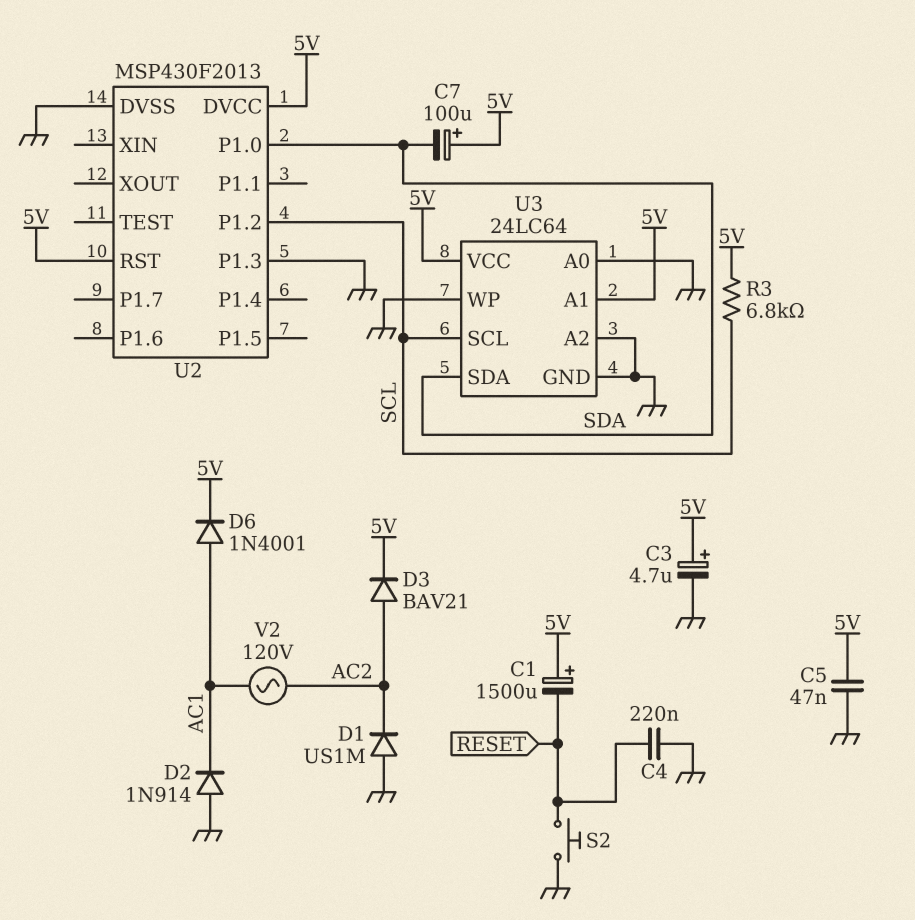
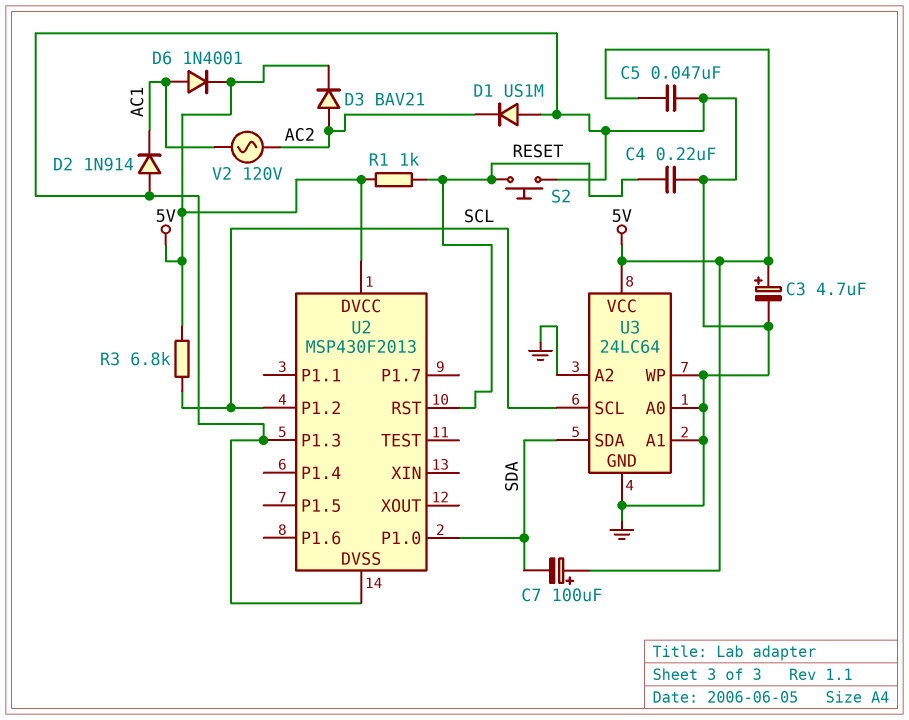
C1: 1500uF (plus 5V, minus RESET) -> none
R1: none -> 1k (5V, RESET)
U2 pin RST: 5V -> RESET
U3 pin A1: 5V -> GND

